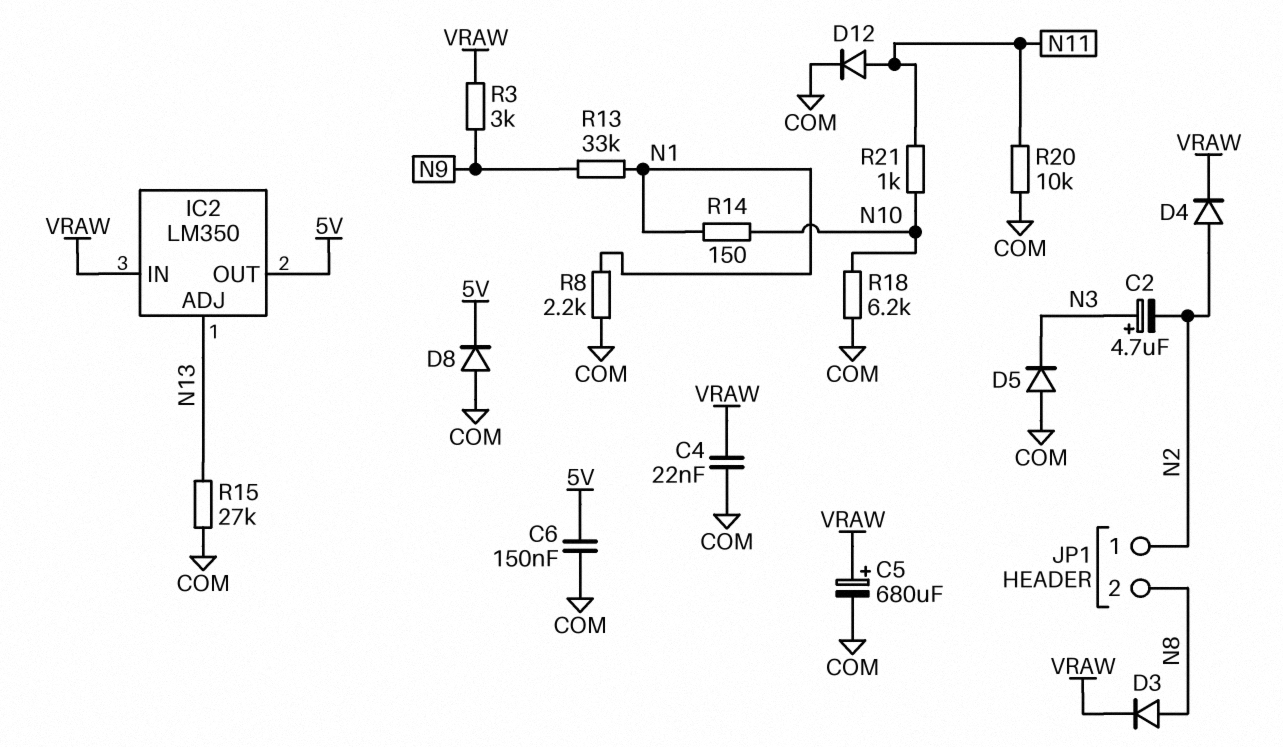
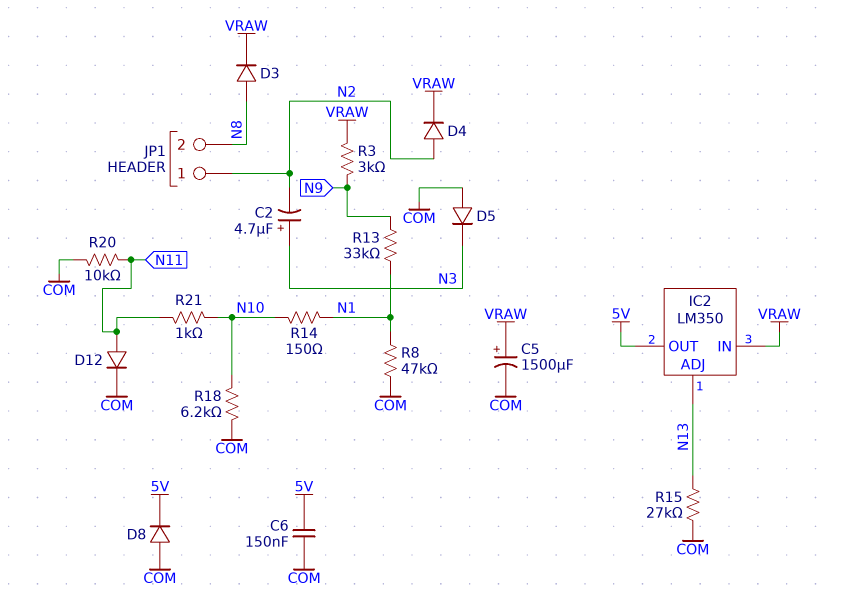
C4: 22nF (COM, VRAW) -> none
C5: 680uF (plus VRAW, minus COM) -> 1500uF (plus VRAW, minus COM)
R8: 2.2k (COM, N1) -> 47k (COM, N1)

